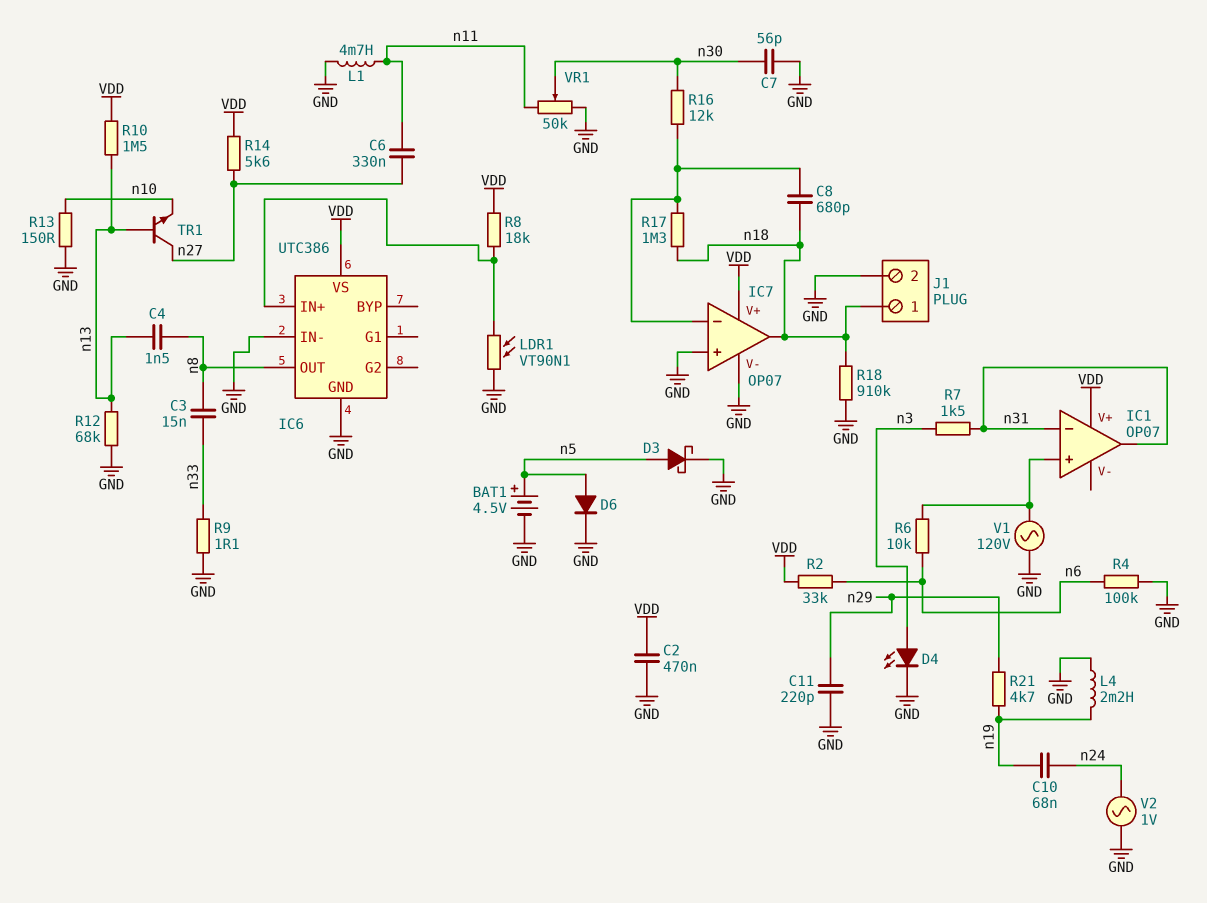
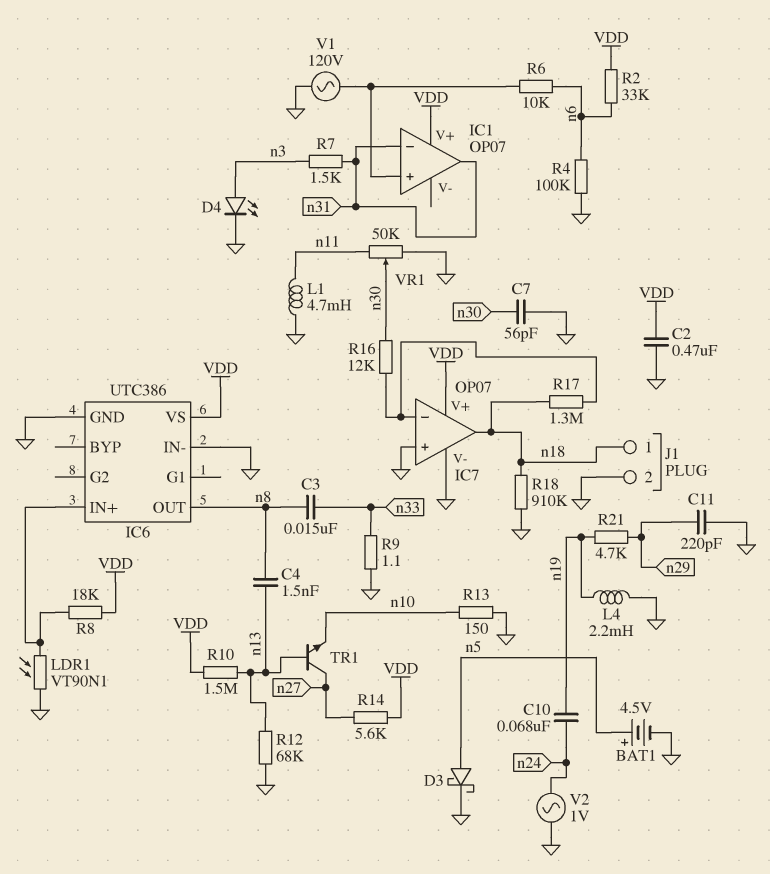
C6: 330nF (n11, n27) -> none
C8: 680pF (IC7/in-, n18) -> none
D6: diode (A n5, K GND) -> none

